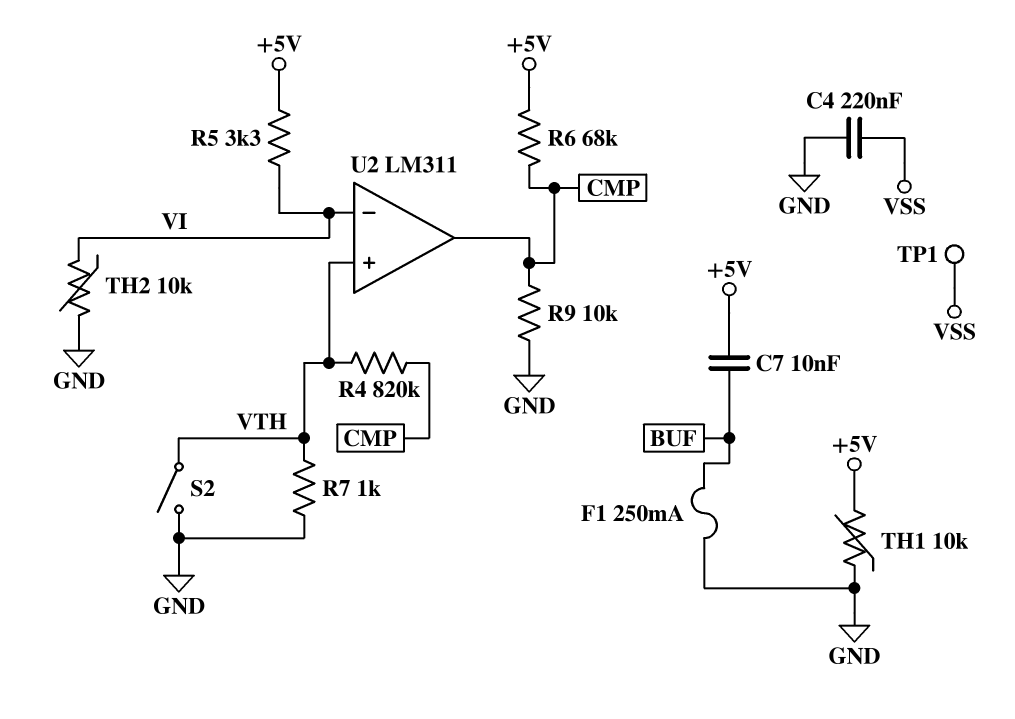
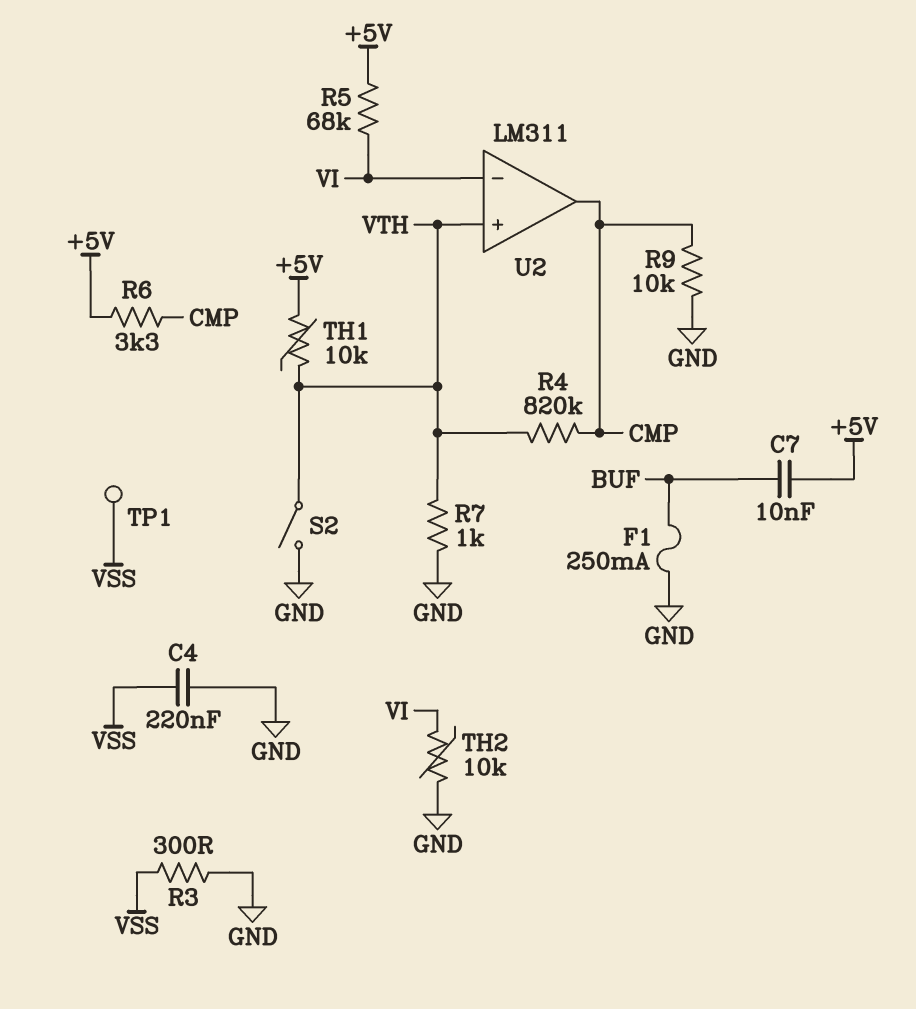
R3: none -> 300 (GND, VSS)
R5: 3.3k (+5V, VI) -> 68k (+5V, VI)
R6: 68k (+5V, CMP) -> 3.3k (+5V, CMP)
TH1: 10k (+5V, GND) -> 10k (+5V, VTH)

